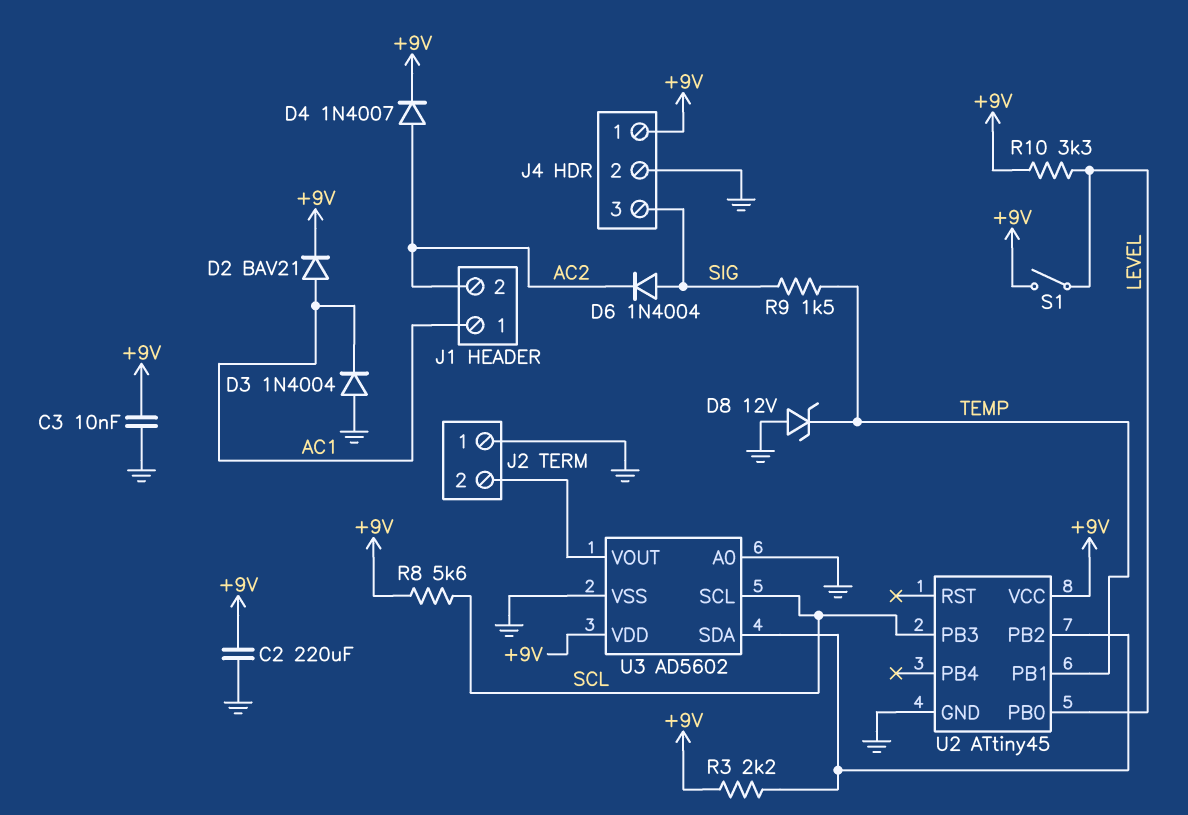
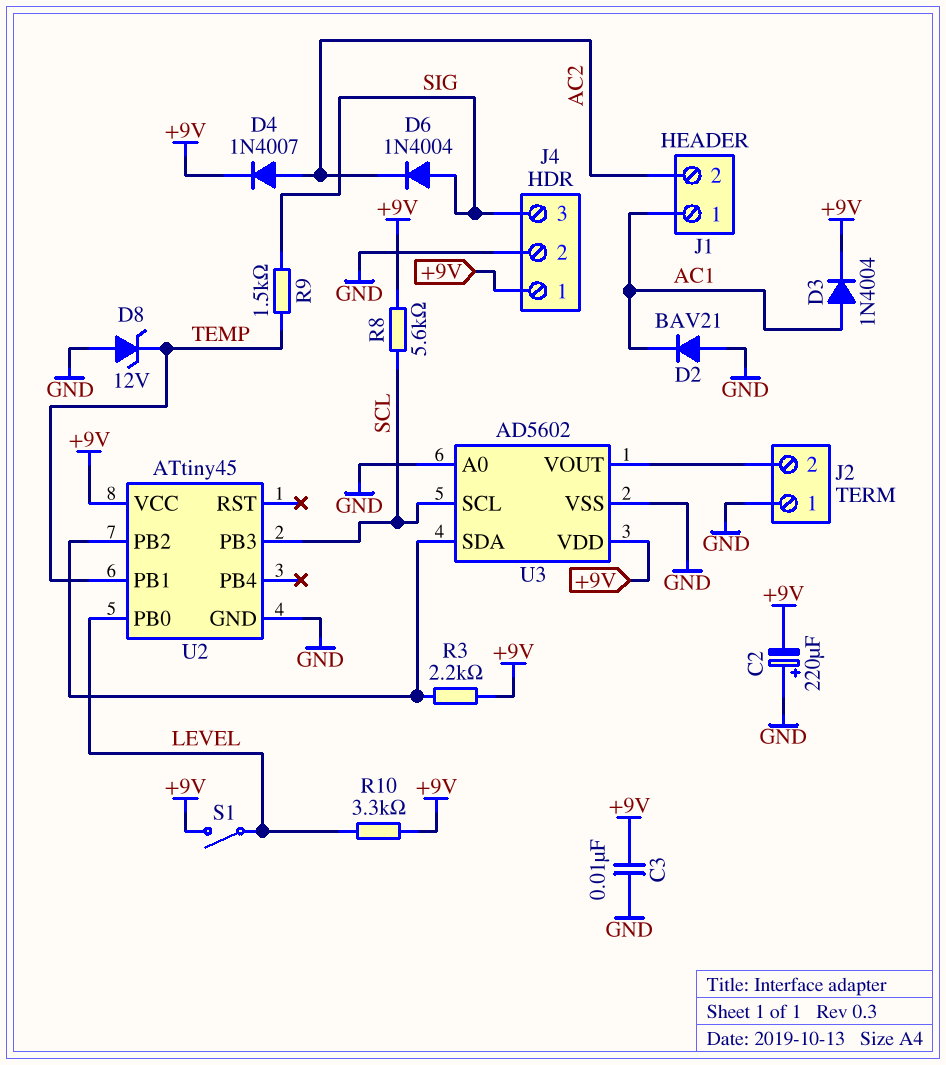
C2: 220uF (+9V, GND) -> 220uF (plus GND, minus +9V)
D2: diode BAV21 (A AC1, K +9V) -> diode BAV21 (A GND, K AC1)
D3: diode 1N4004 (A GND, K AC1) -> diode 1N4004 (A AC1, K +9V)

